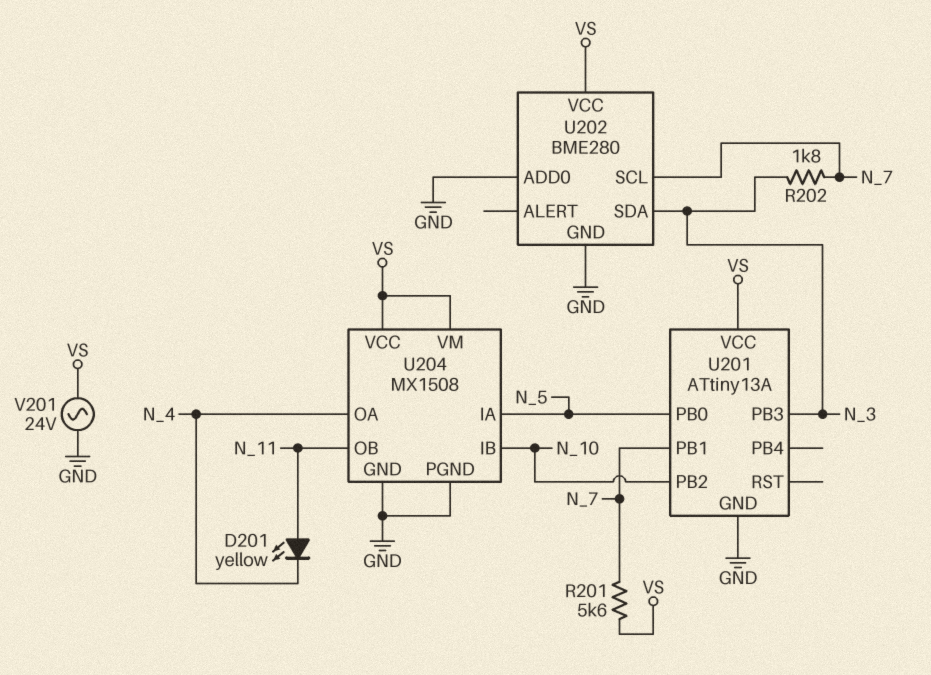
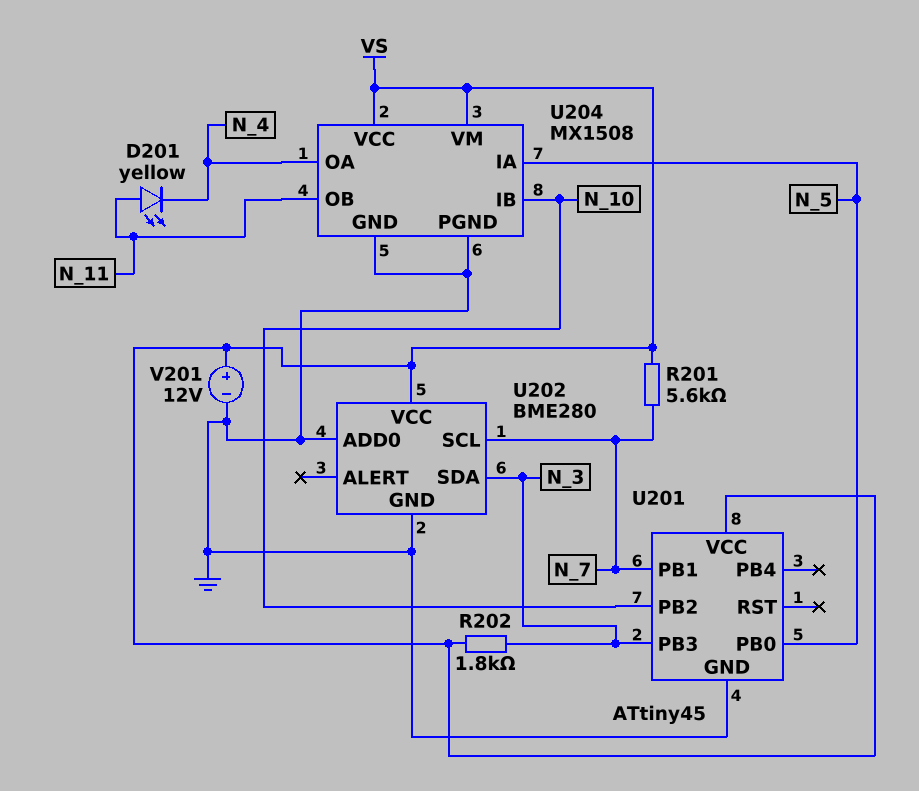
R202: 1.8k (N_3, N_7) -> 1.8k (N_3, VS)
U201: ATtiny13A -> ATtiny45
V201: AC 24V (GND, VS) -> 12V (plus VS, minus GND)

